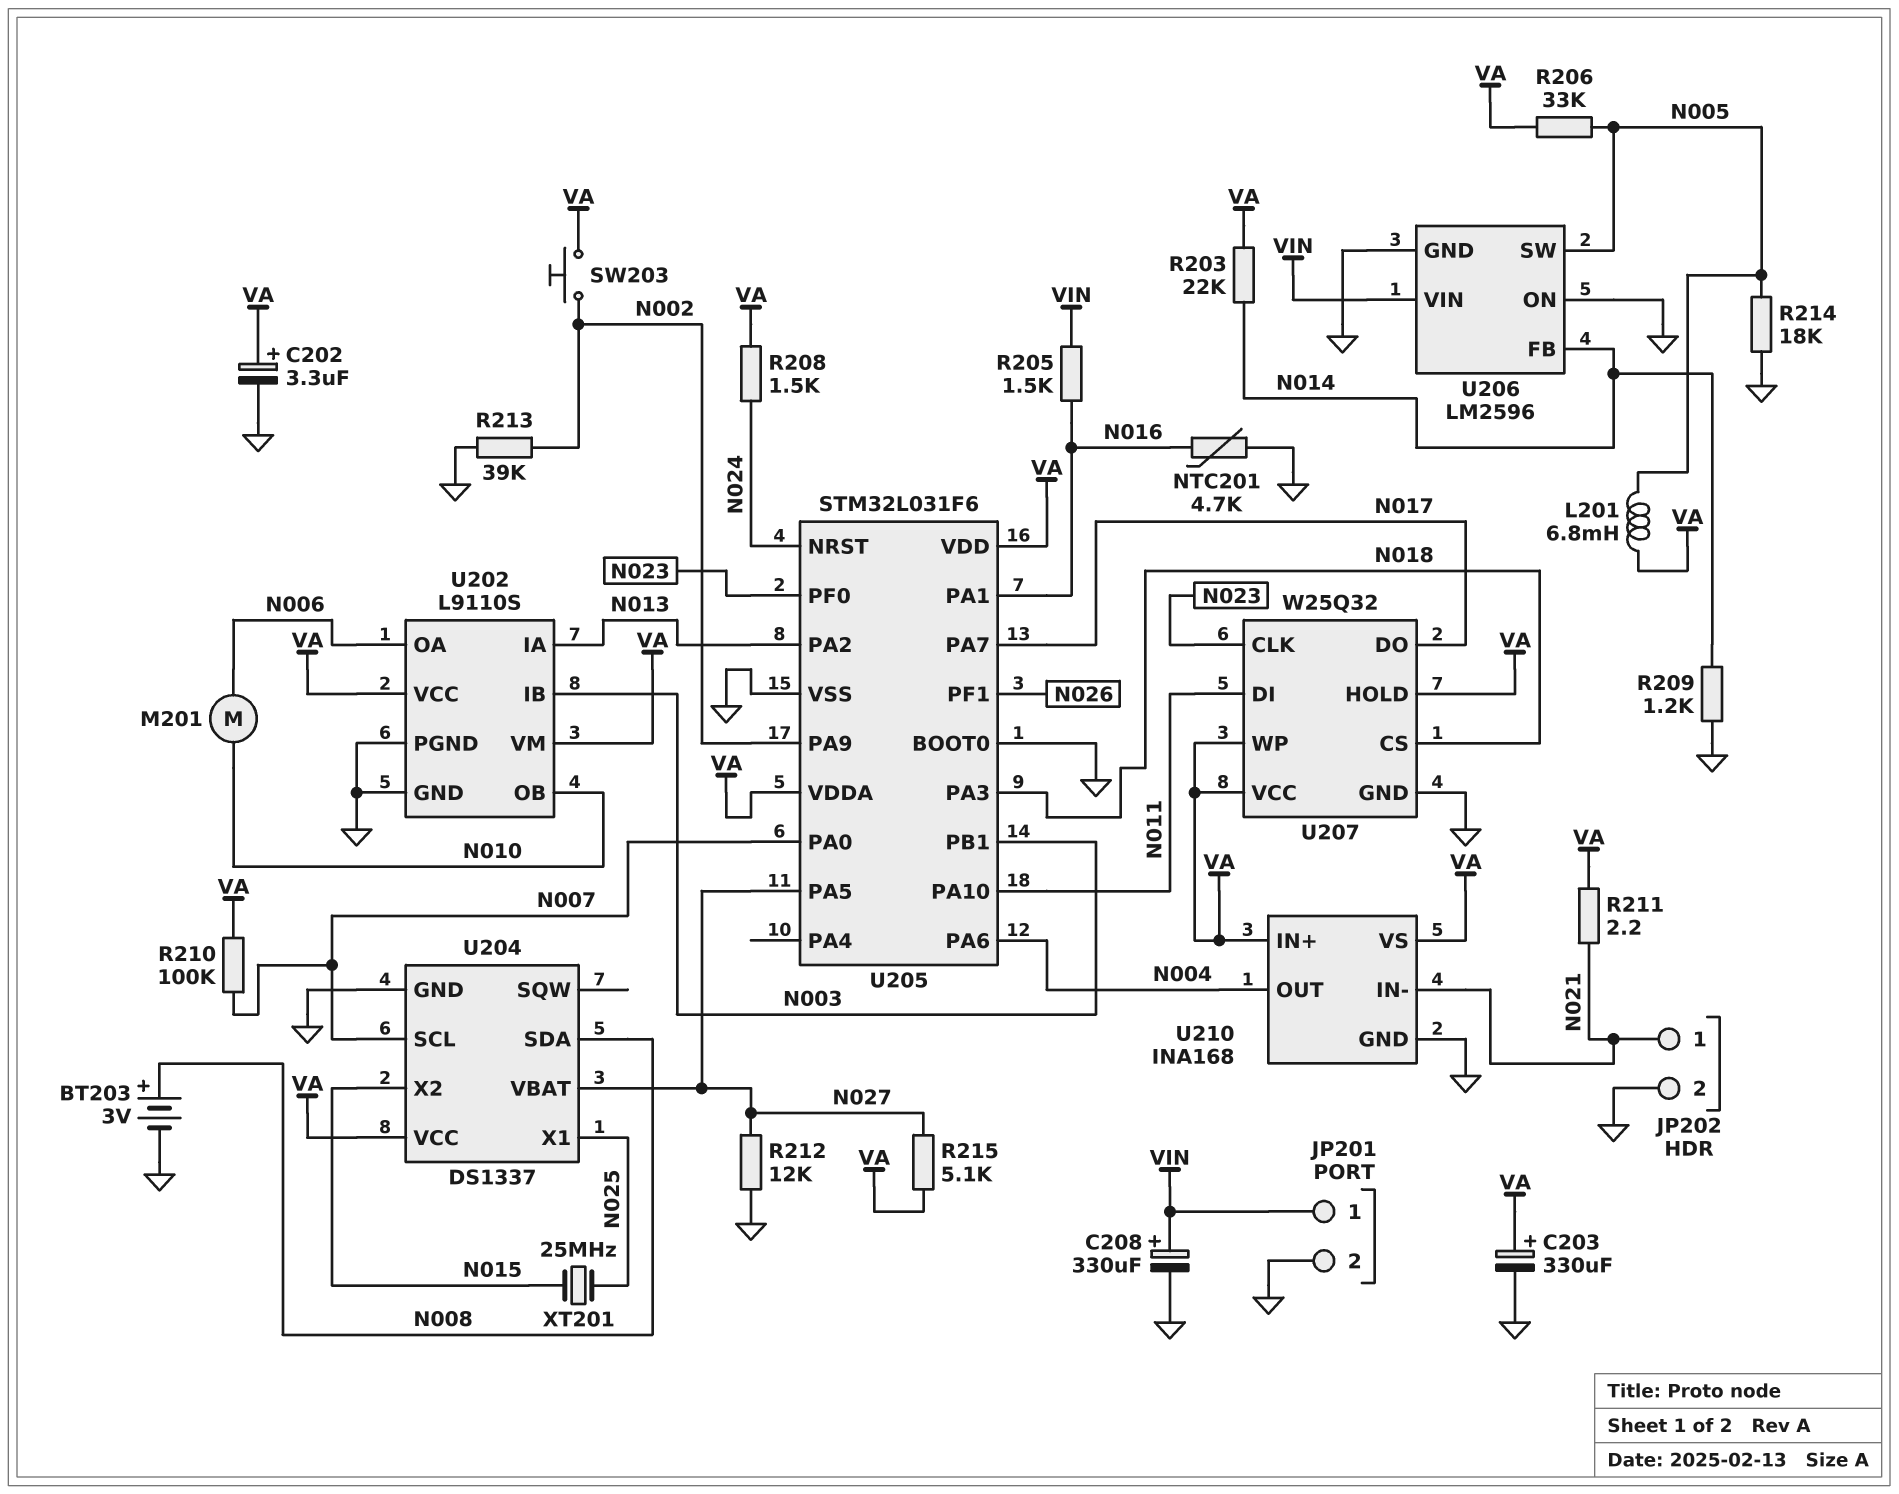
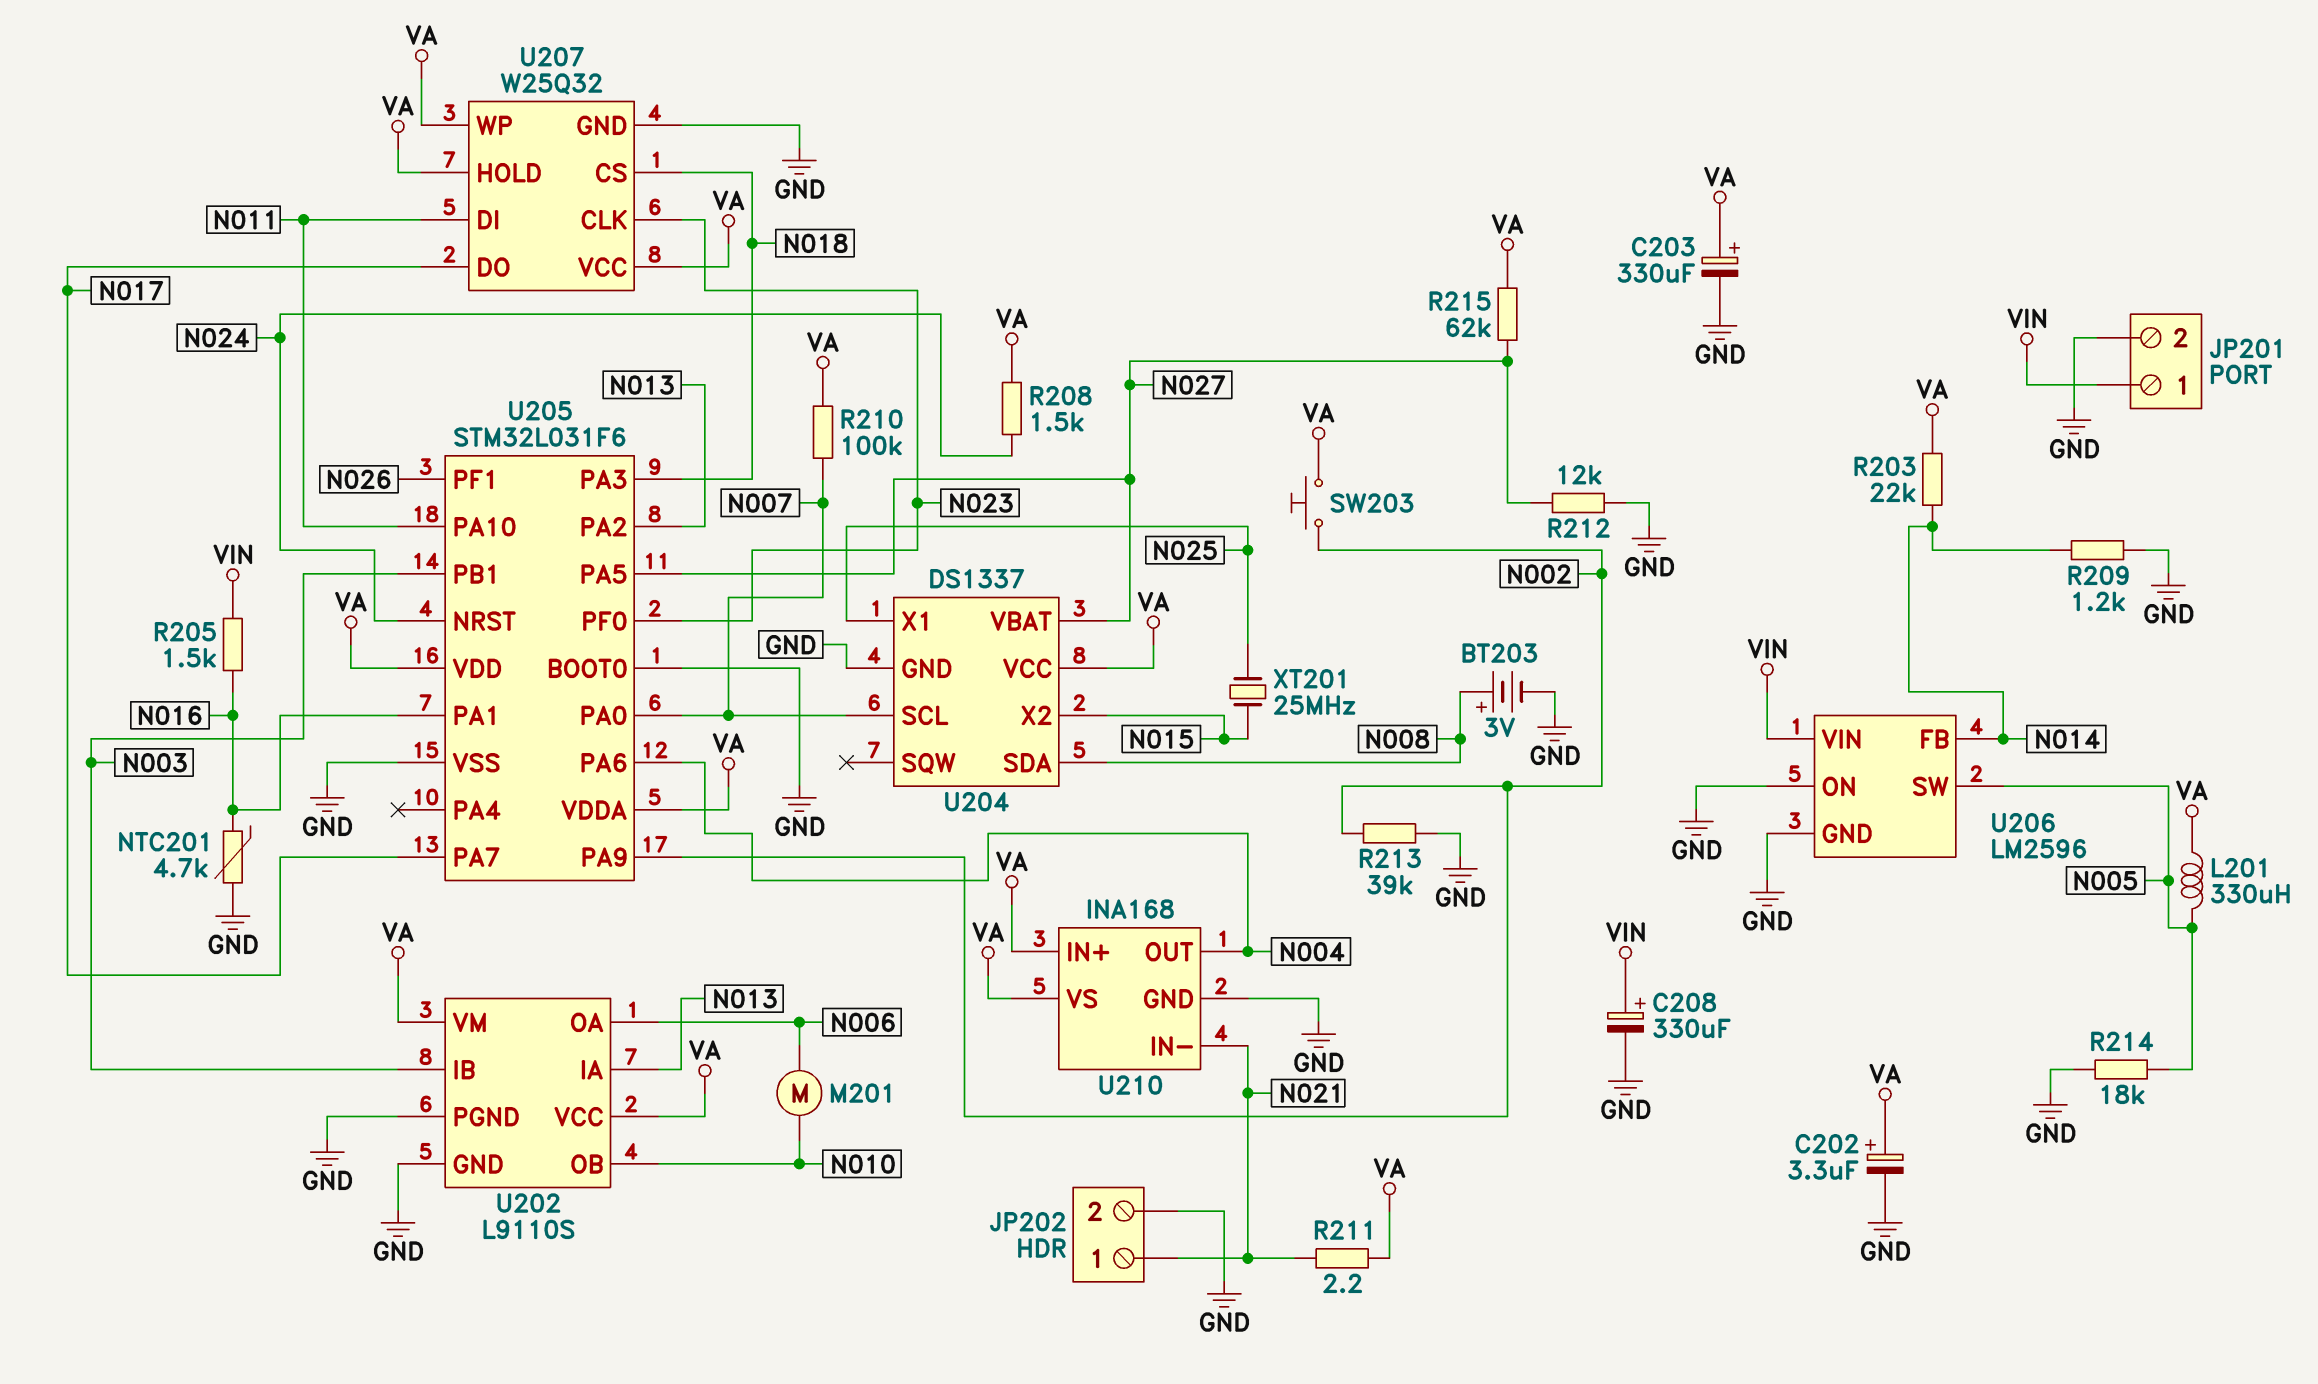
L201: 6.8mH (N005, VA) -> 330uH (N005, VA)
R206: 33k (N005, VA) -> none
R215: 5.1k (N027, VA) -> 62k (N027, VA)

